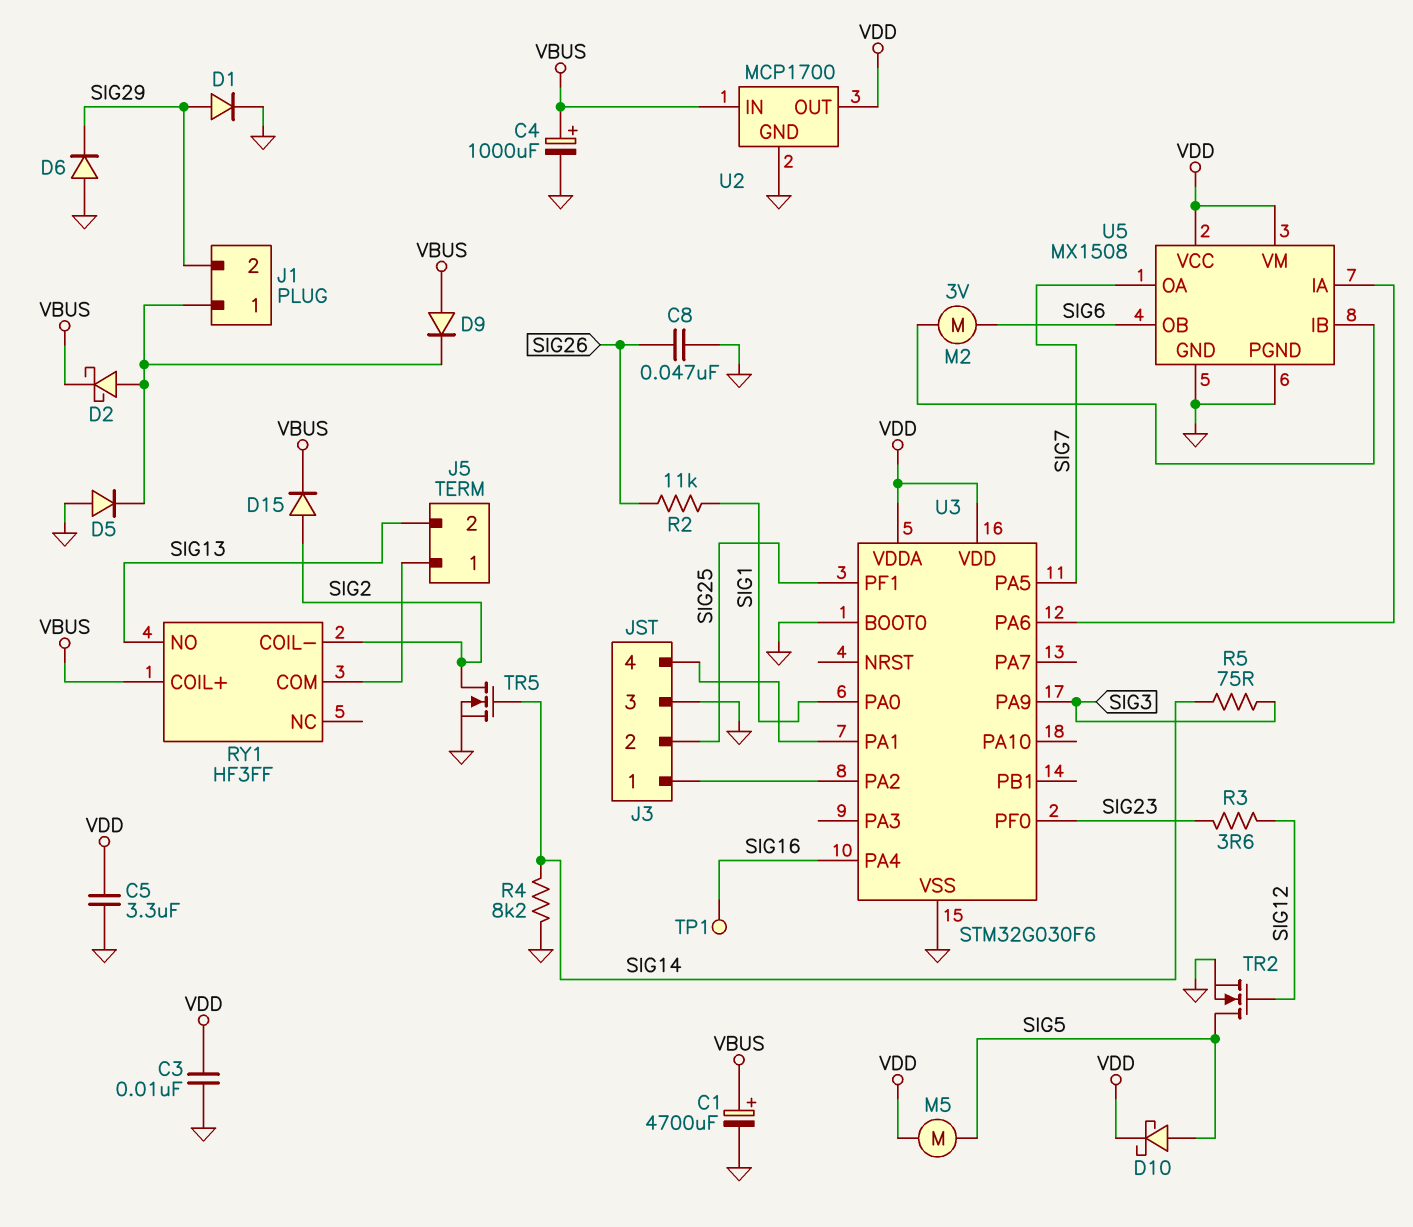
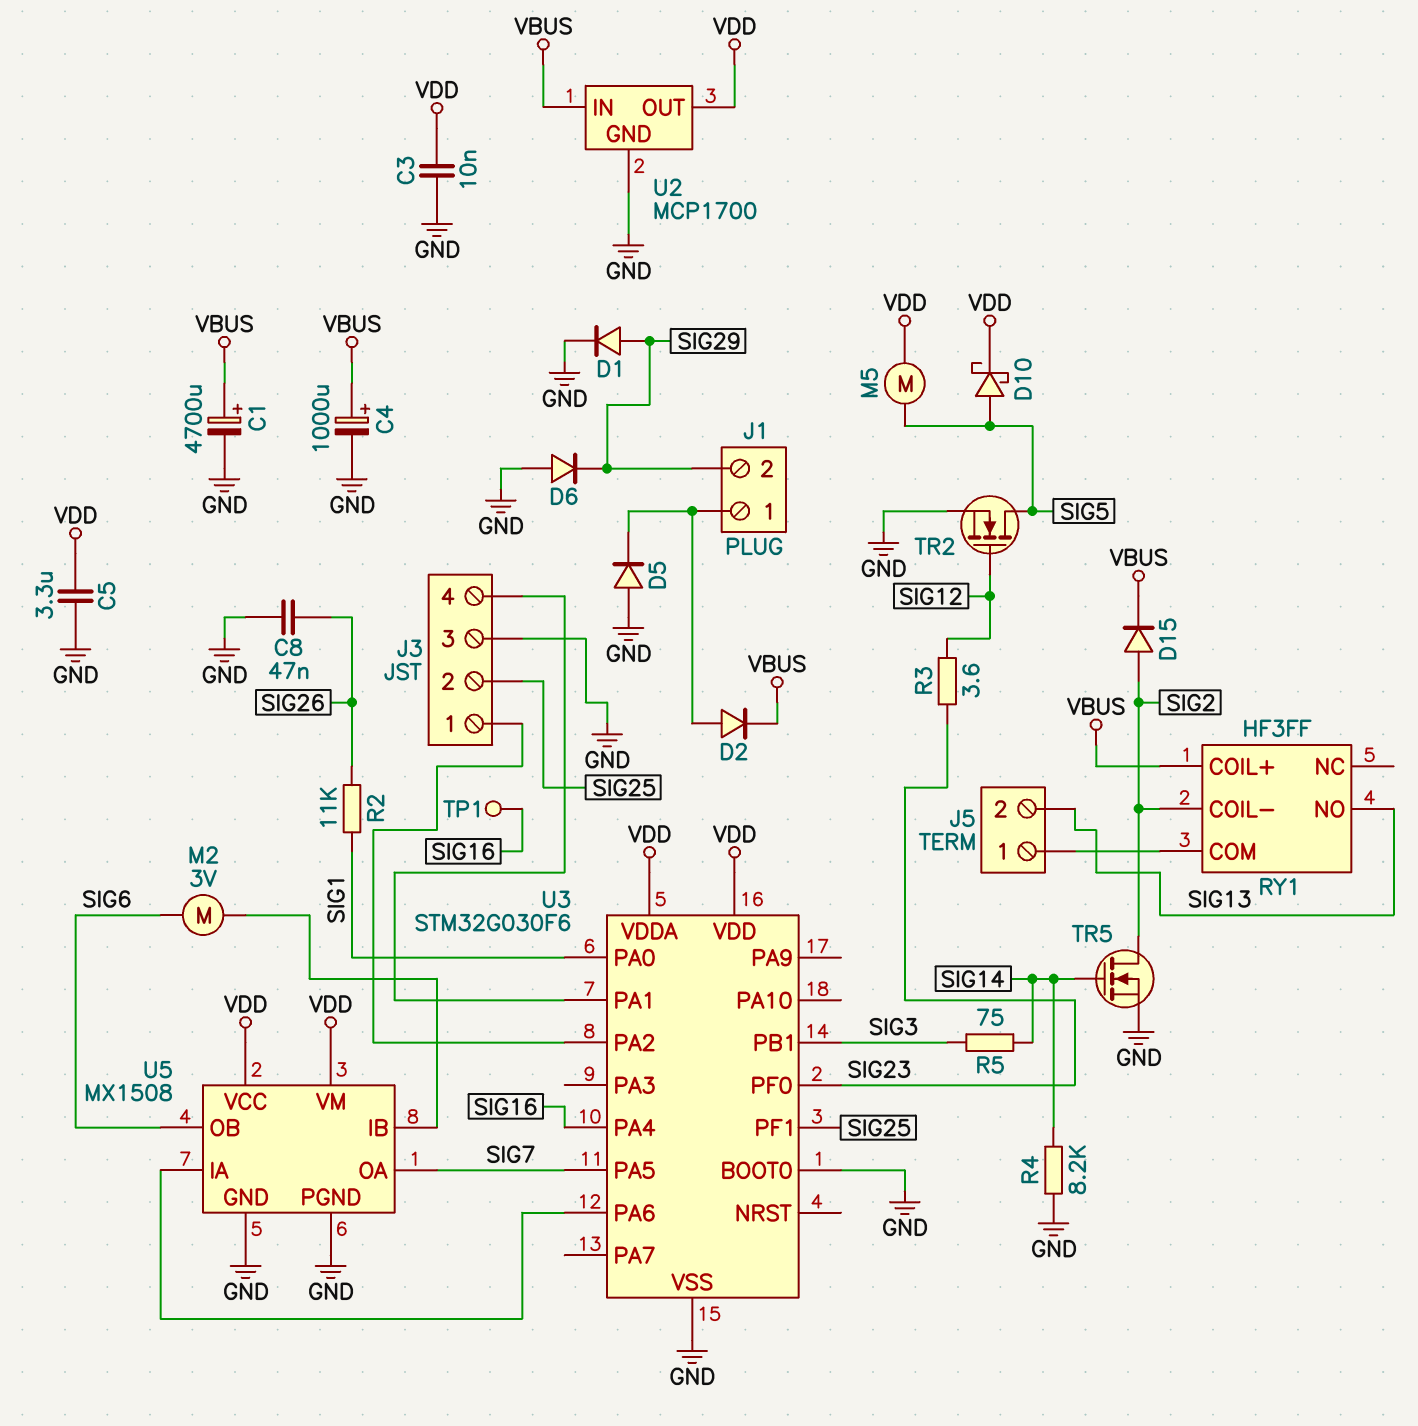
D2: schottky (A J1/1, K VBUS) -> diode (A J1/1, K VBUS)
D9: diode (A VBUS, K J1/1) -> none
U3 pin PA9: SIG3 -> none
U3 pin PB1: none -> SIG3

